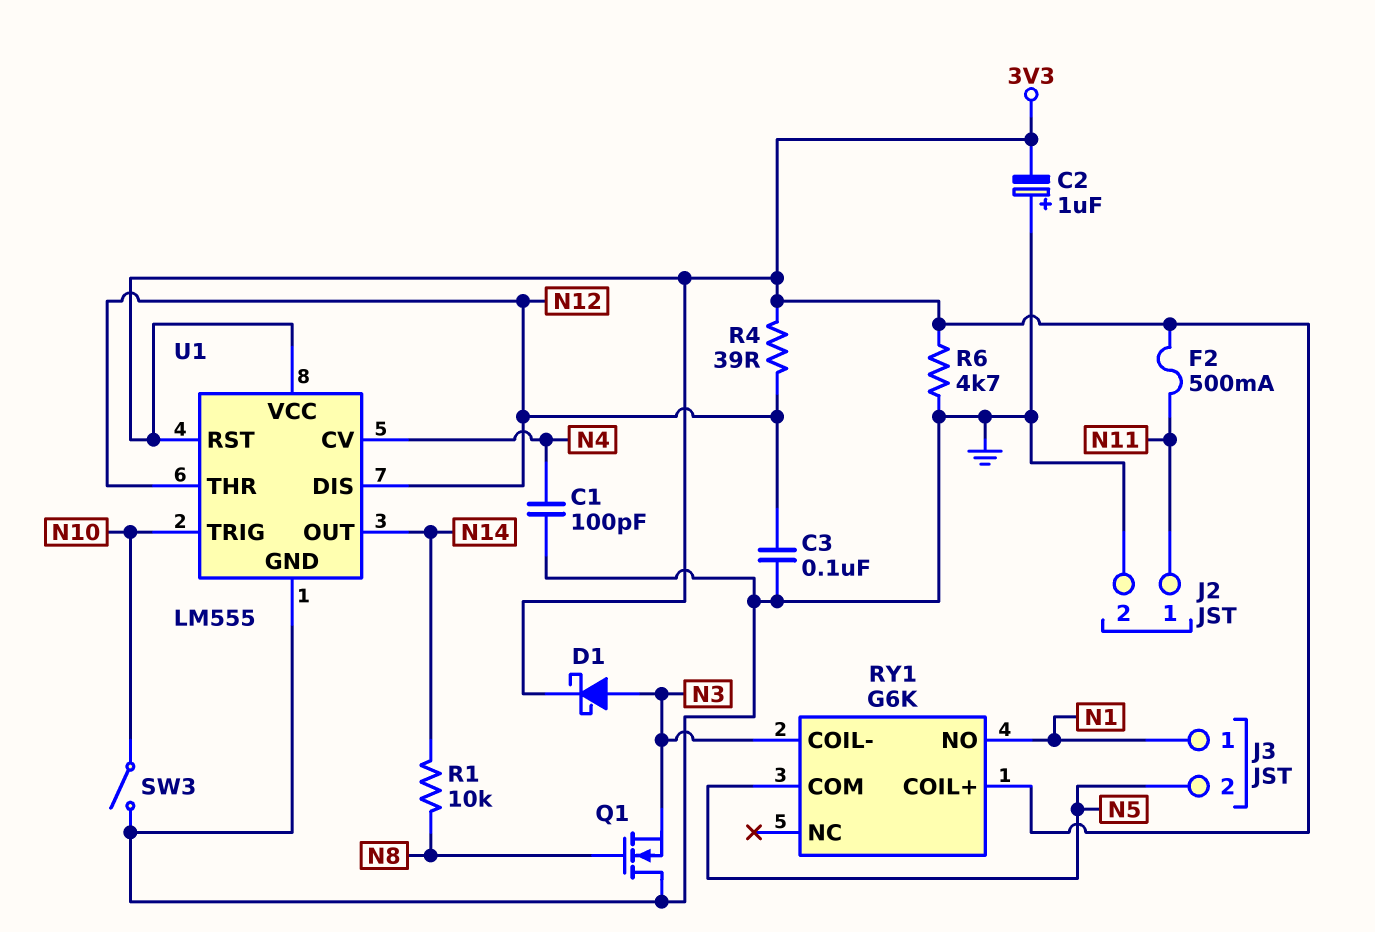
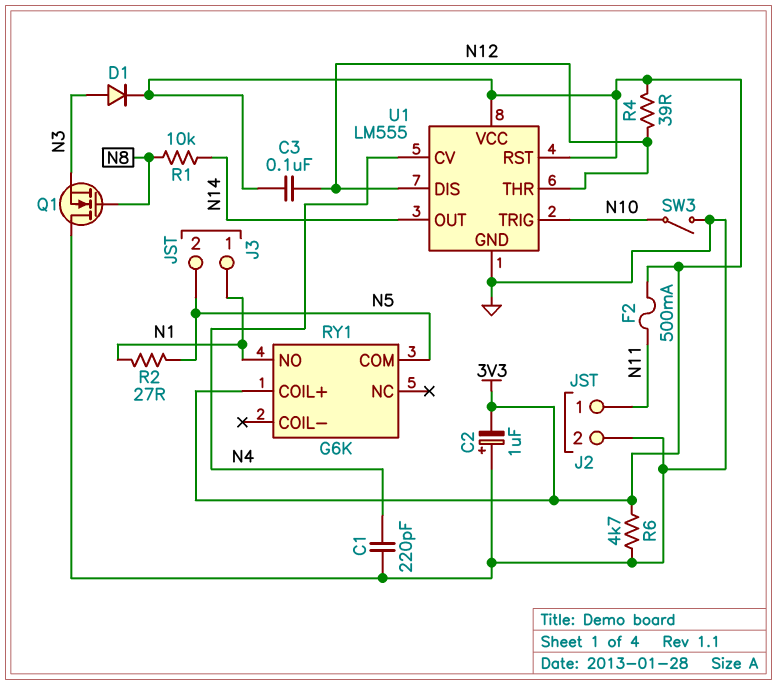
C1: 100pF (GND, N4) -> 220pF (GND, N4)
C3: 100nF (GND, N12) -> 100nF (3V3, N12)
D1: schottky (A N3, K 3V3) -> diode (A N3, K 3V3)
R2: none -> 27 (N1, N5)
RY1 pin COIL-: N3 -> none

